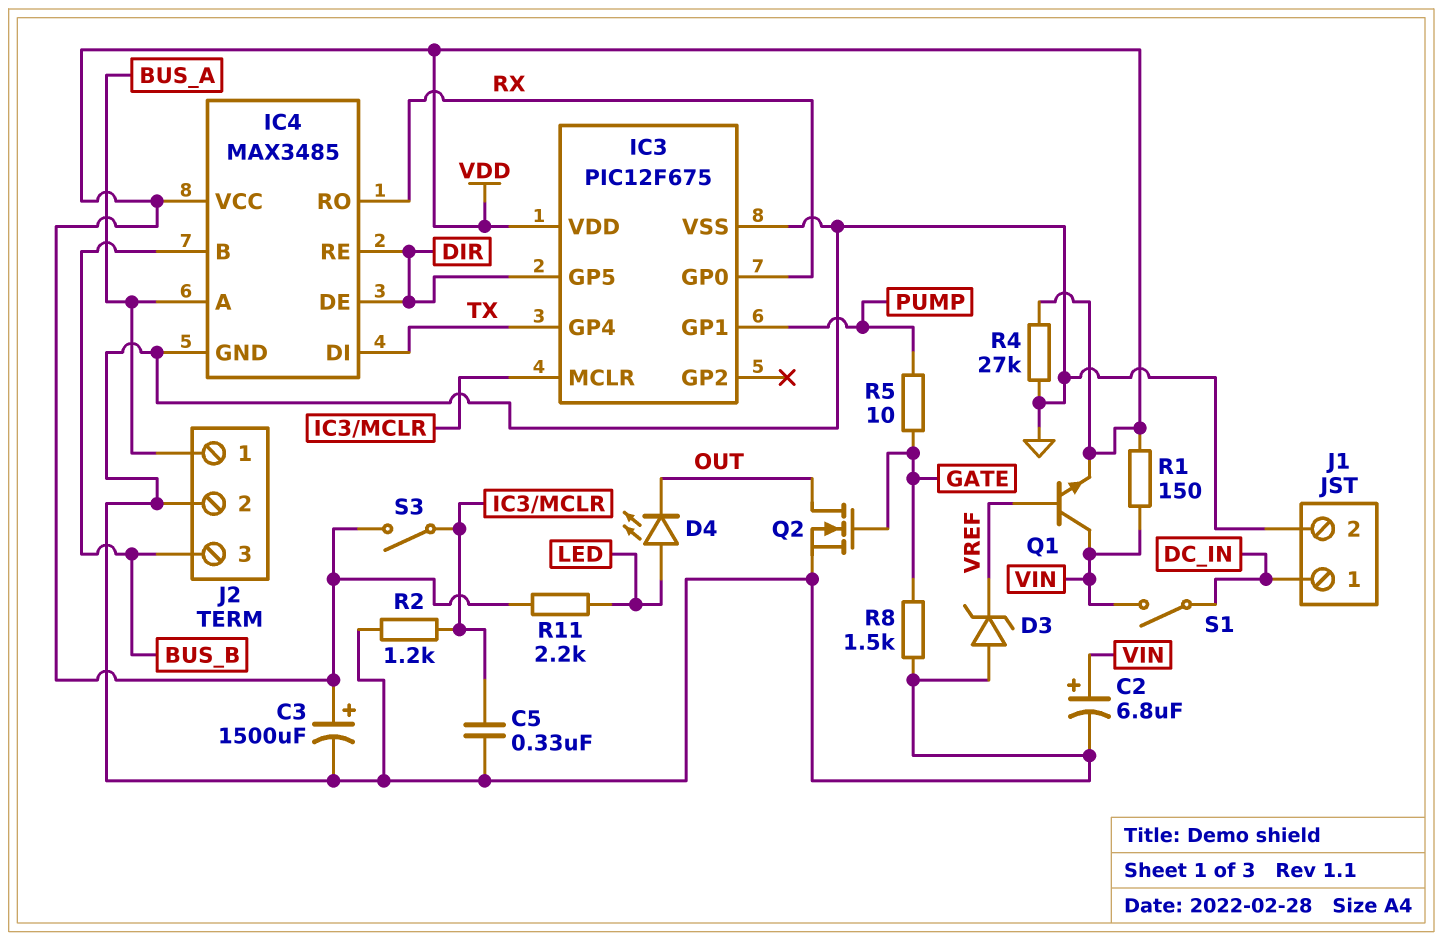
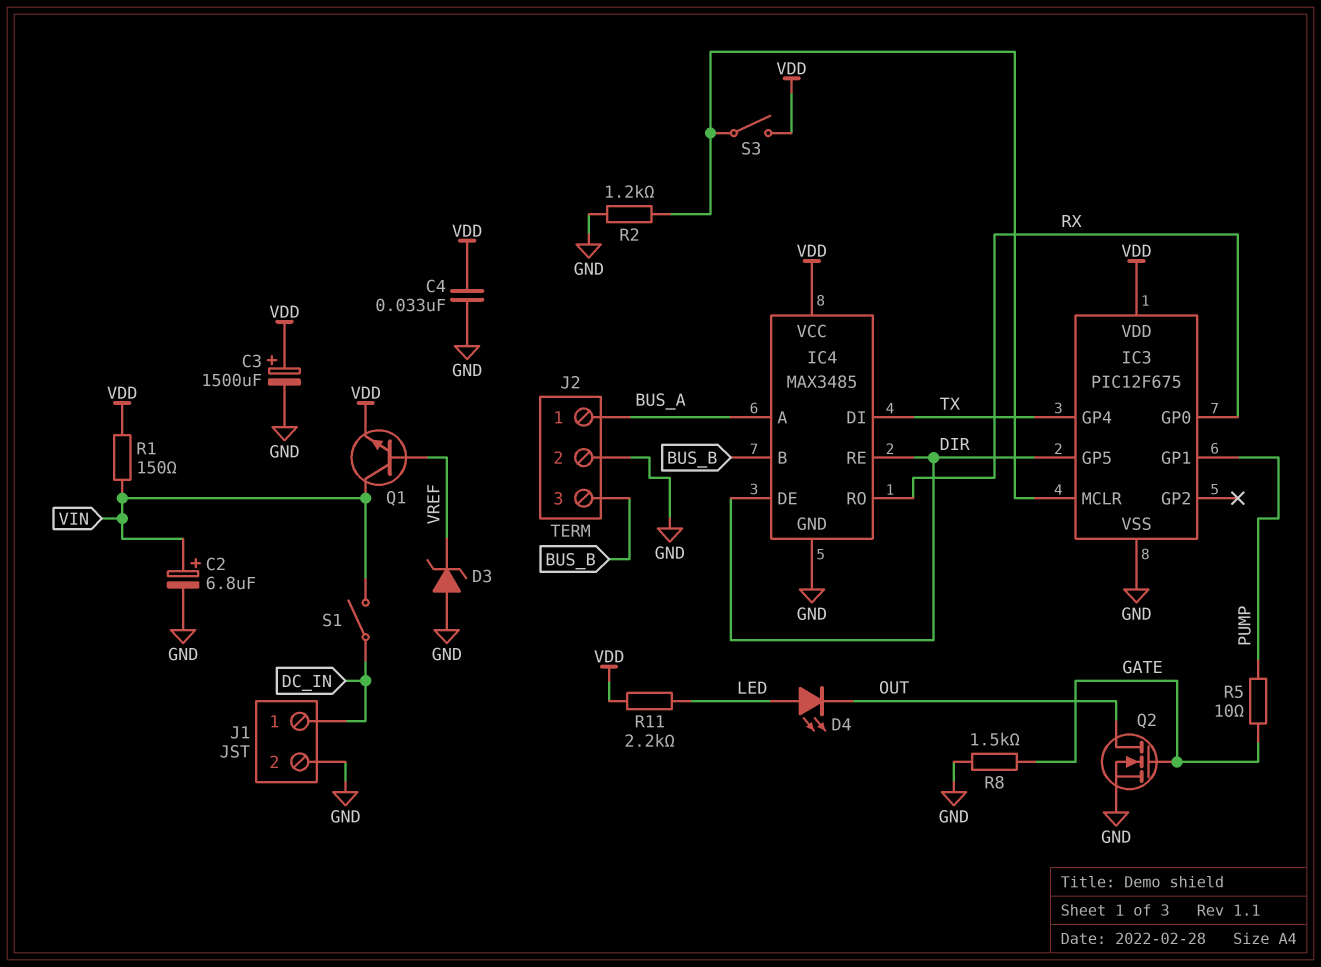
C4: none -> 33nF (GND, VDD)
C5: 330nF (GND, IC3/MCLR) -> none
R4: 27k (GND, VDD) -> none

